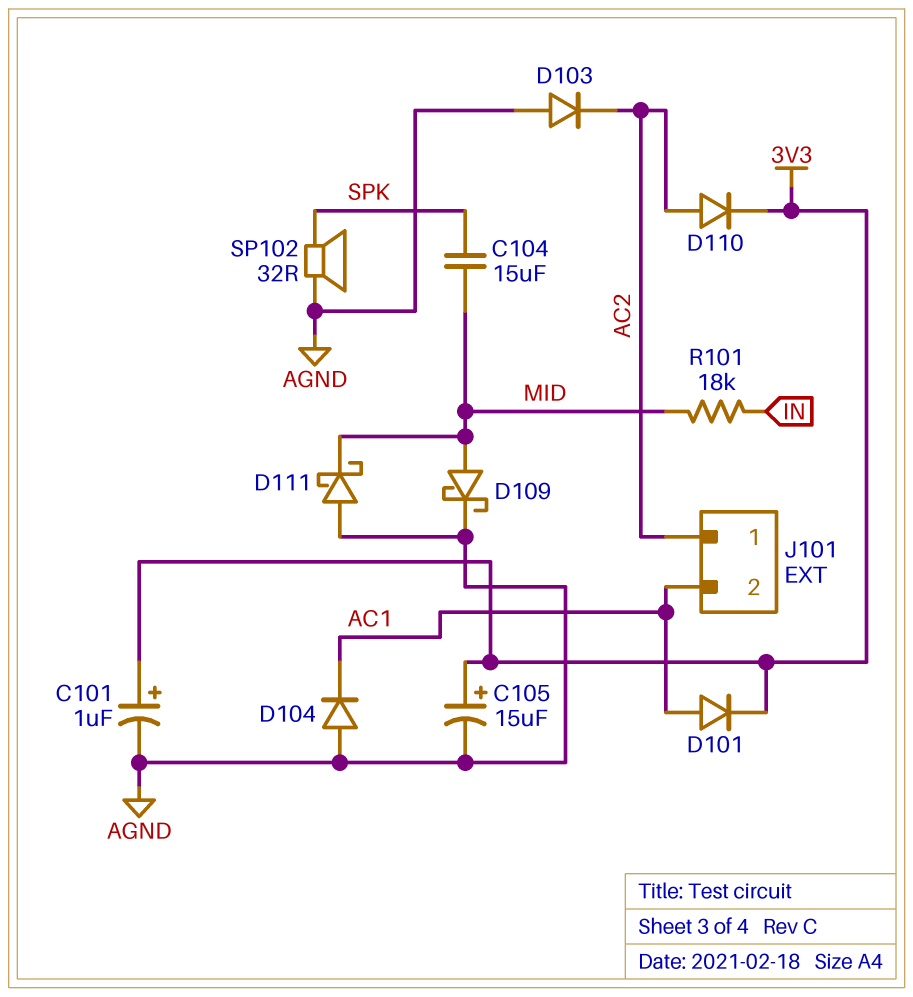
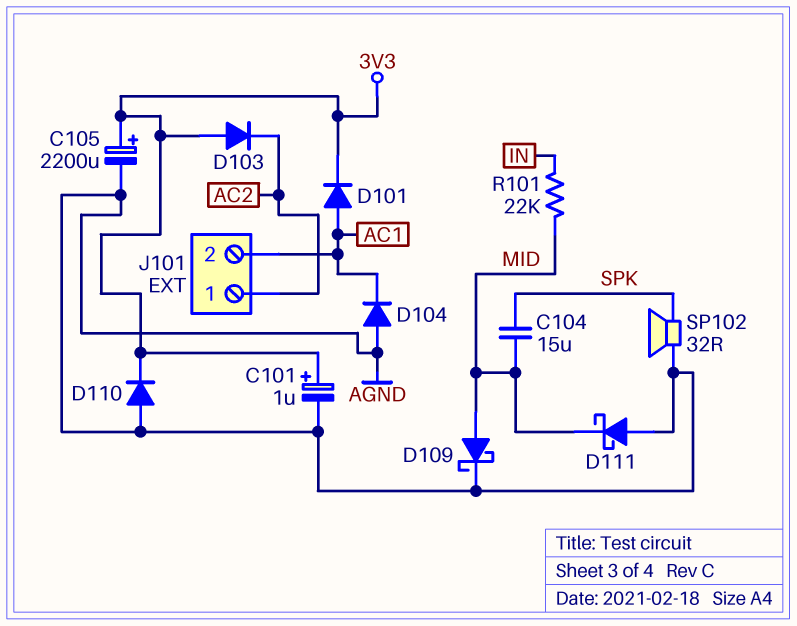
C105: 15uF (plus 3V3, minus AGND) -> 2200uF (plus 3V3, minus AGND)
D103: diode (A AGND, K AC2) -> diode (A 3V3, K AC2)
D110: diode (A AC2, K 3V3) -> diode (A AGND, K 3V3)
R101: 18k (IN, MID) -> 22k (IN, MID)

